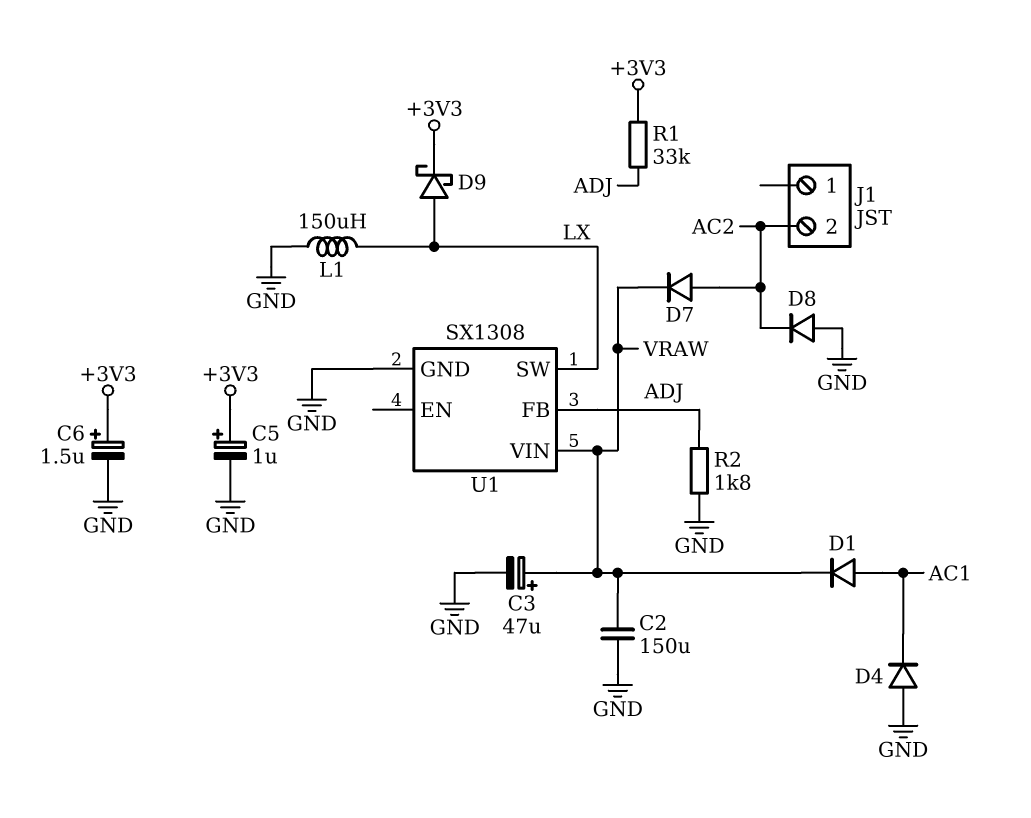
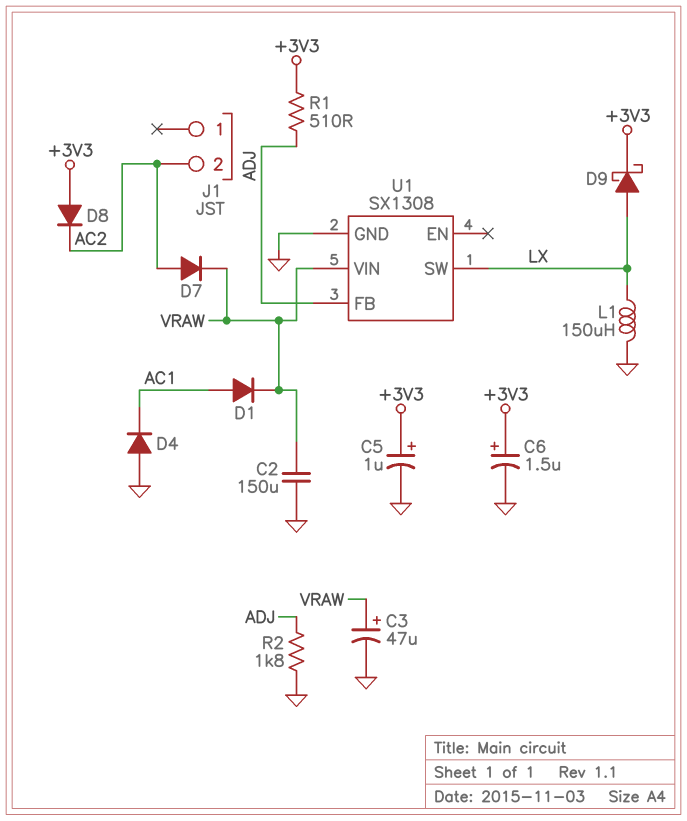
D8: diode (A GND, K AC2) -> diode (A +3V3, K AC2)
R1: 33k (+3V3, ADJ) -> 510 (+3V3, ADJ)

